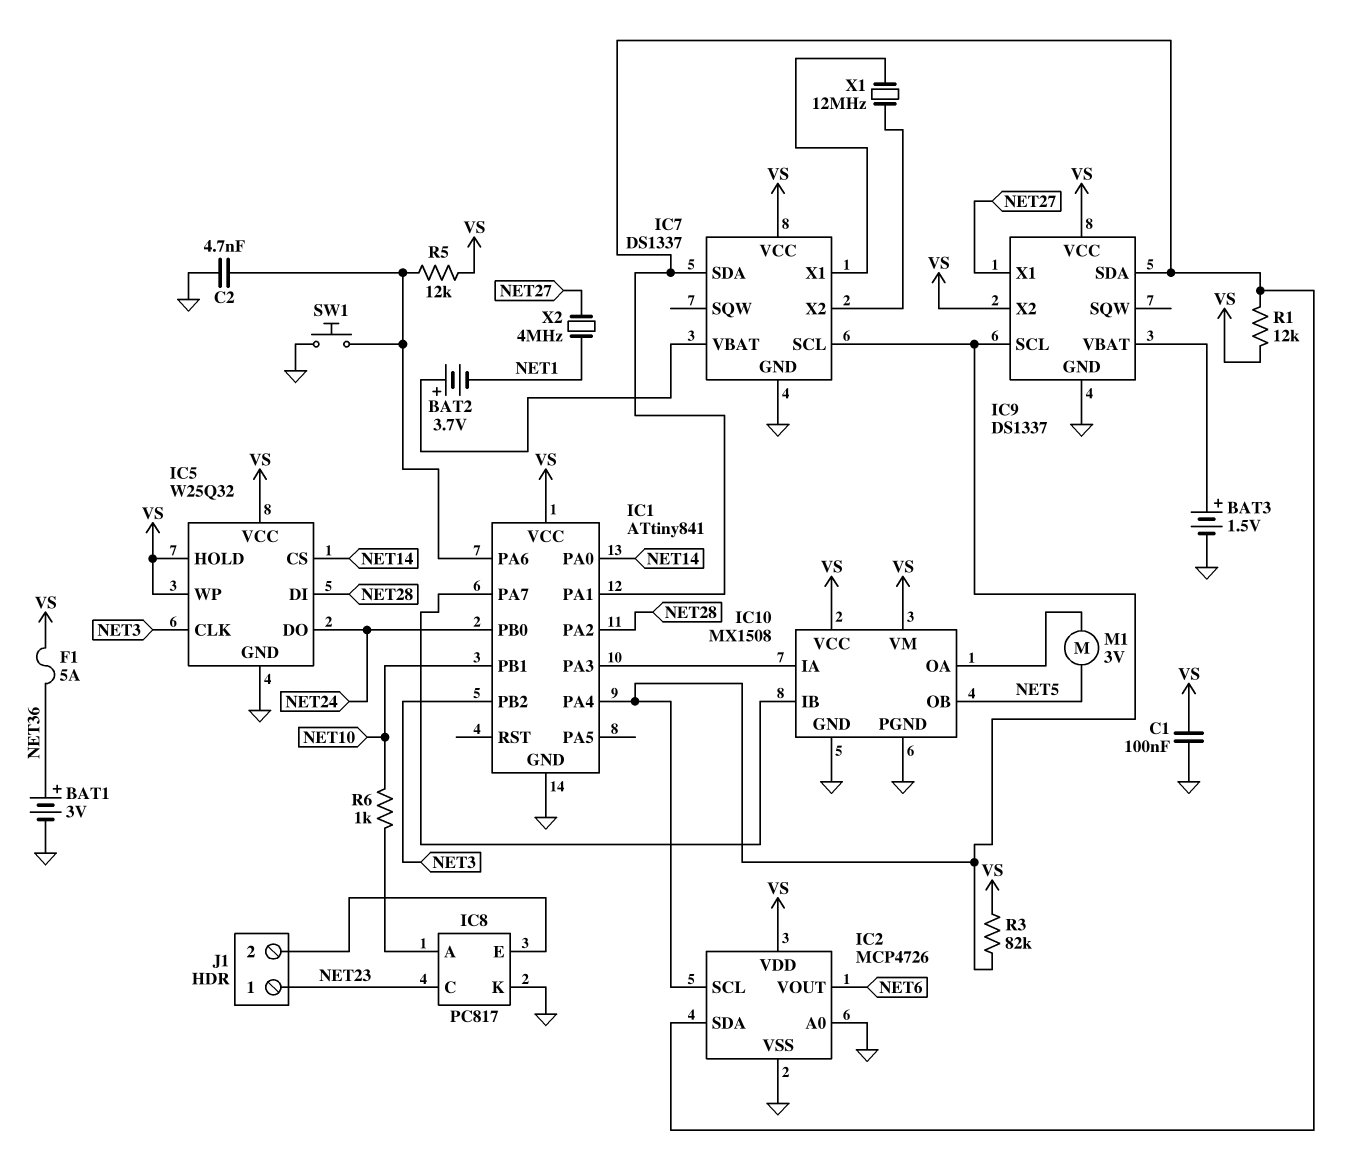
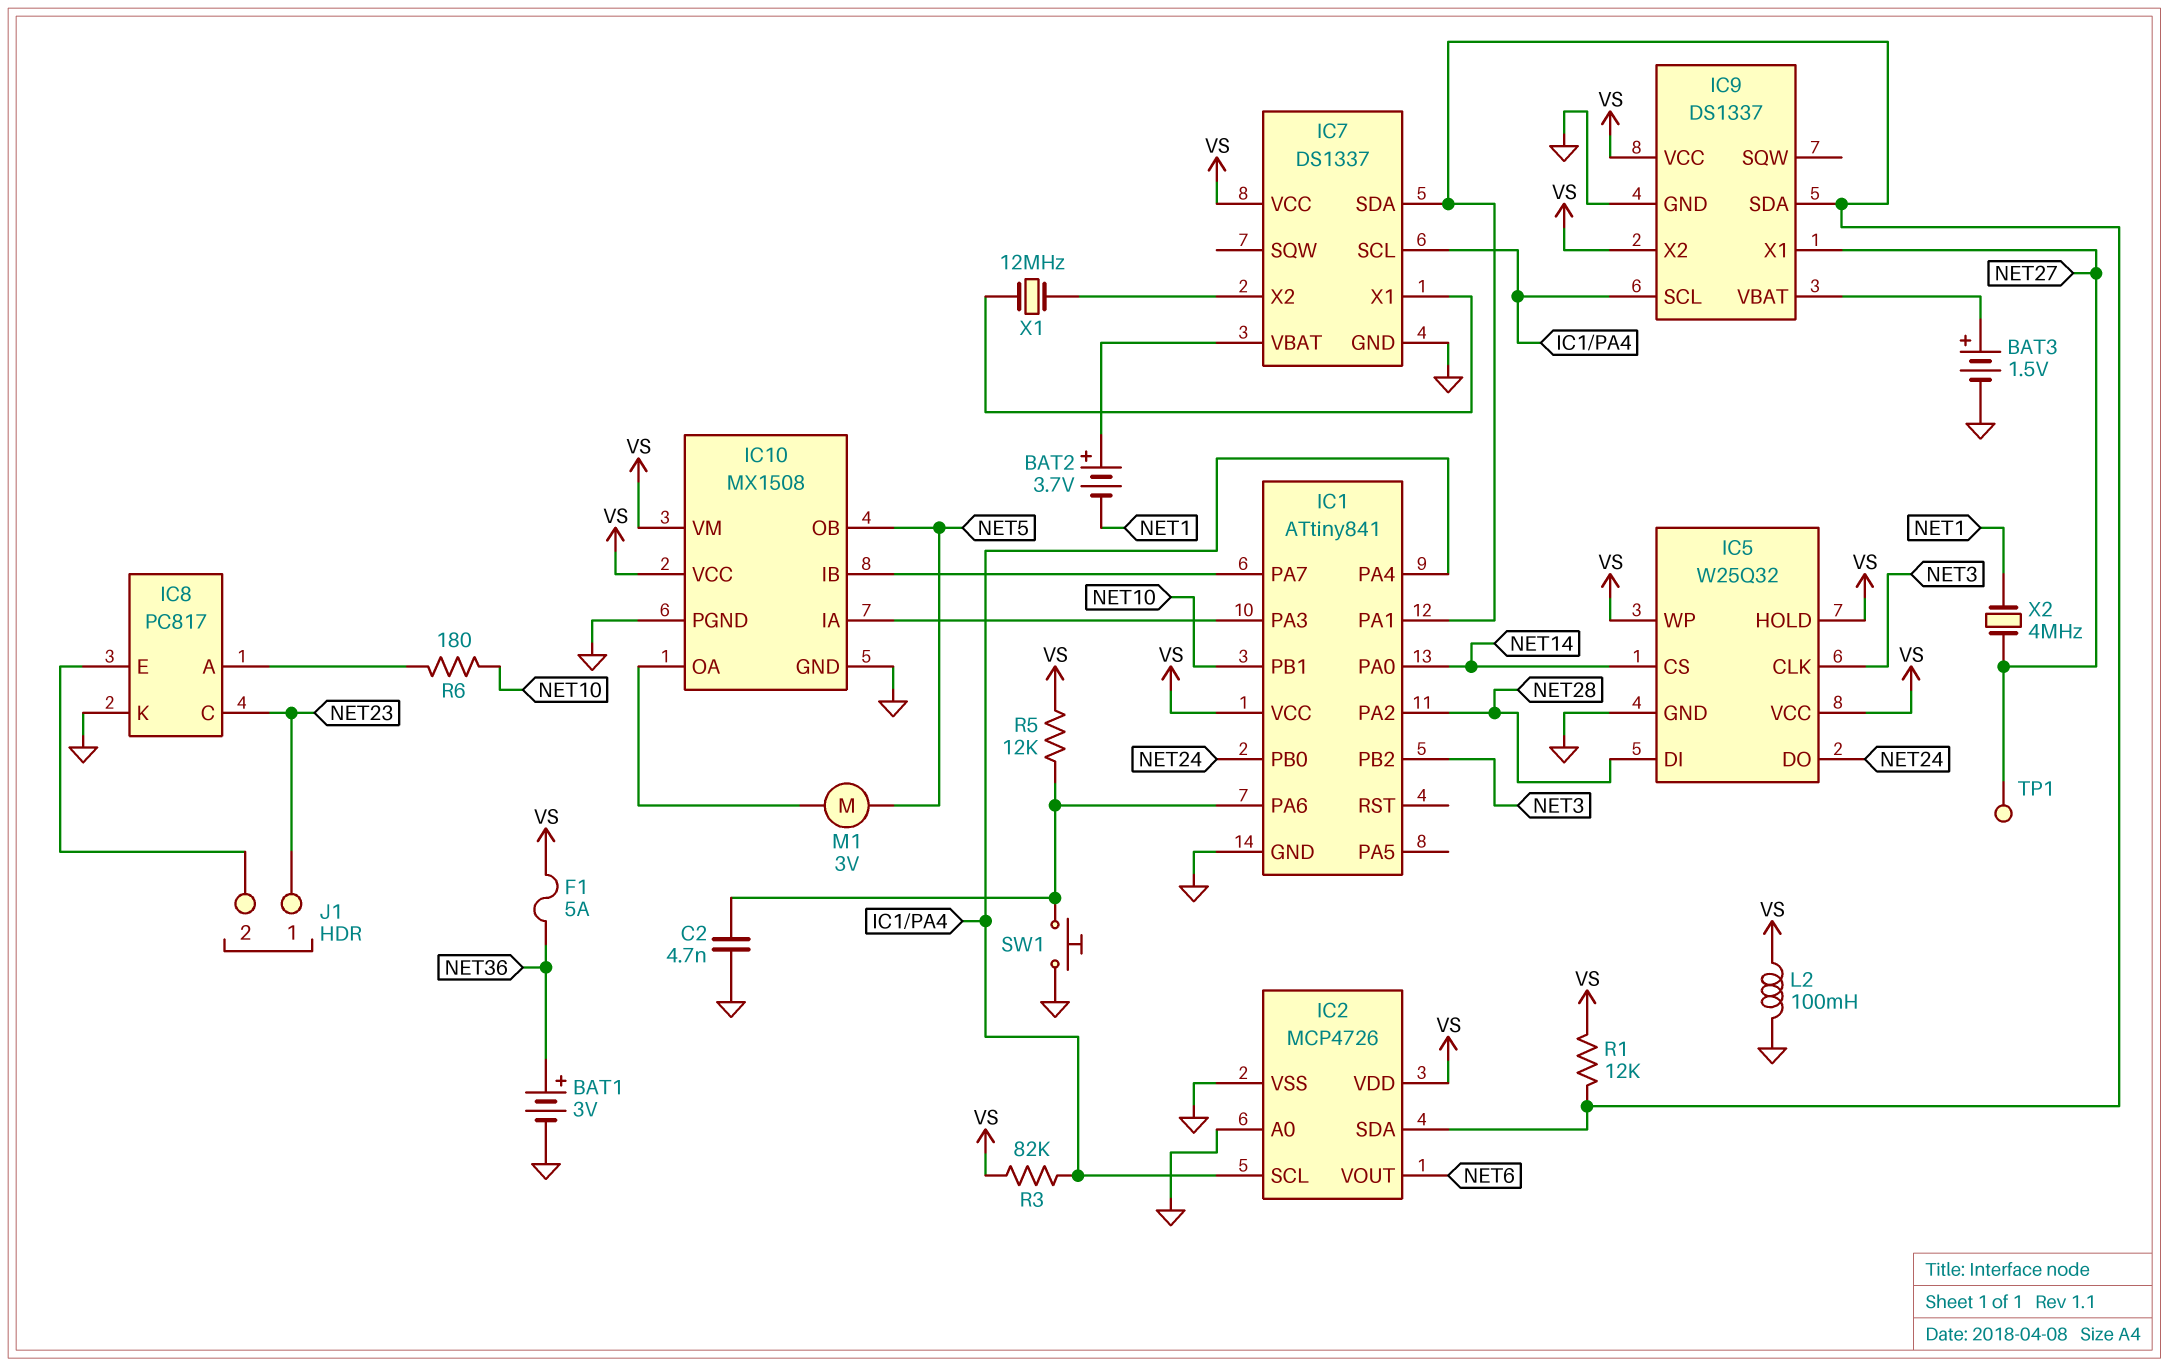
C1: 100nF (GND, VS) -> none
L2: none -> 100mH (GND, VS)
R6: 1k (IC8/A, NET10) -> 180 (IC8/A, NET10)
TP1: none -> test point (NET27)

